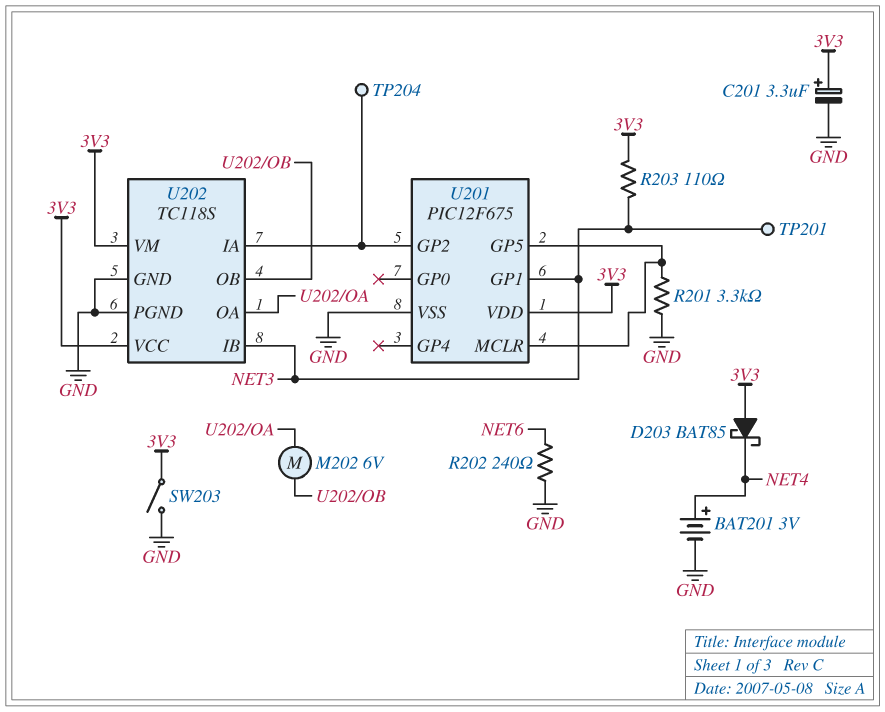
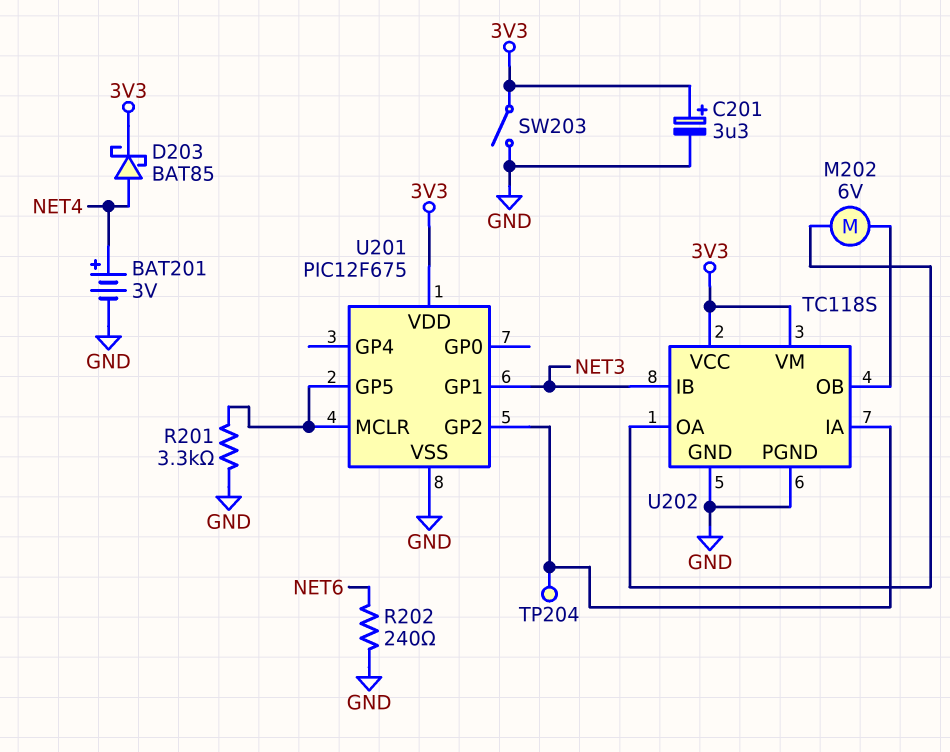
D203: schottky BAT85 (A 3V3, K NET4) -> schottky BAT85 (A NET4, K 3V3)
R203: 110 (3V3, NET3) -> none
TP201: test point (NET3) -> none

